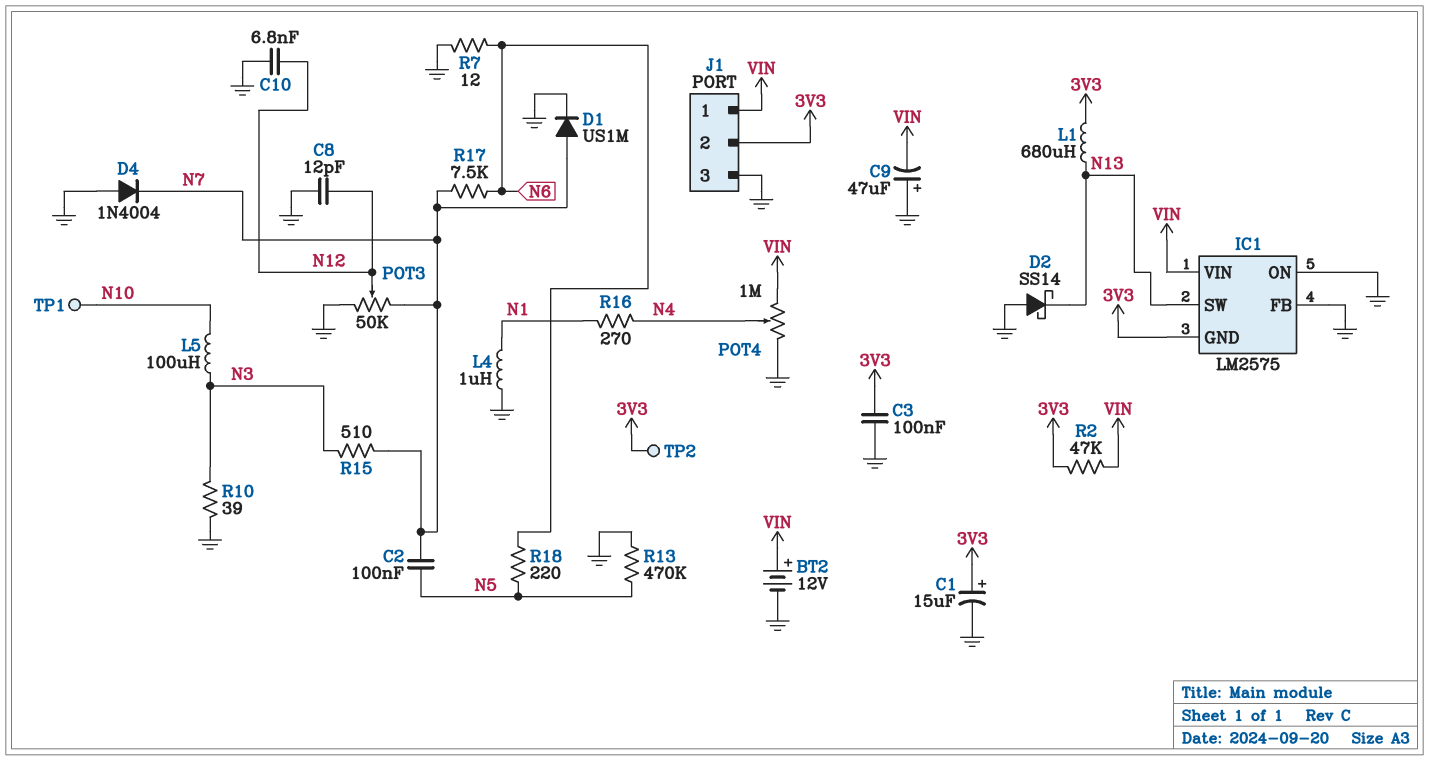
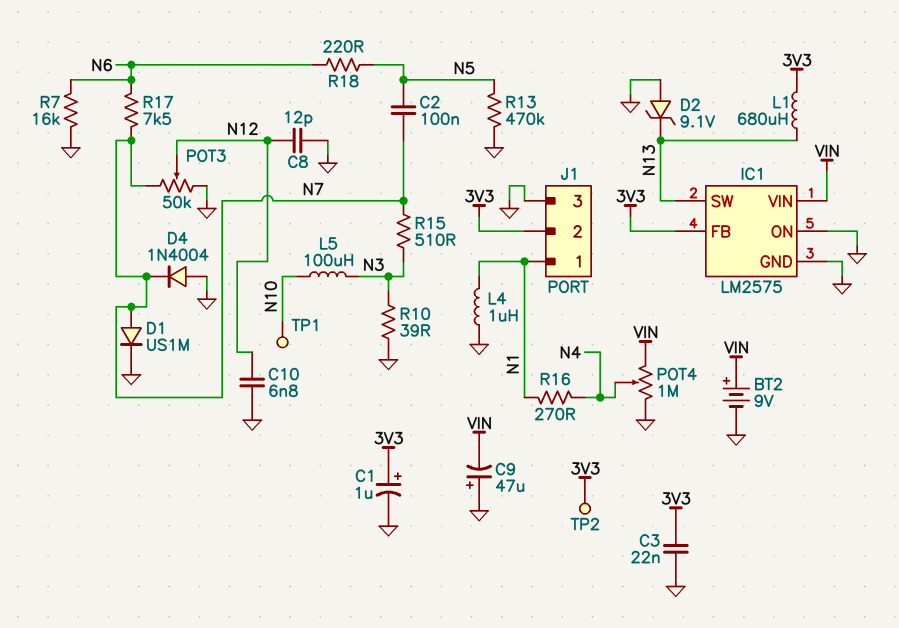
BT2: 12V (plus VIN, minus GND) -> 9V (plus VIN, minus GND)
C1: 15uF (plus 3V3, minus GND) -> 1uF (plus 3V3, minus GND)
C3: 100nF (3V3, GND) -> 22nF (3V3, GND)
D2: schottky SS14 (A GND, K N13) -> zener 9.1V (A GND, K N13)
IC1 pin FB: GND -> 3V3
IC1 pin GND: 3V3 -> GND
J1 pin 1: VIN -> N1
R2: 47k (3V3, VIN) -> none
R7: 12 (GND, N6) -> 16k (GND, N6)

